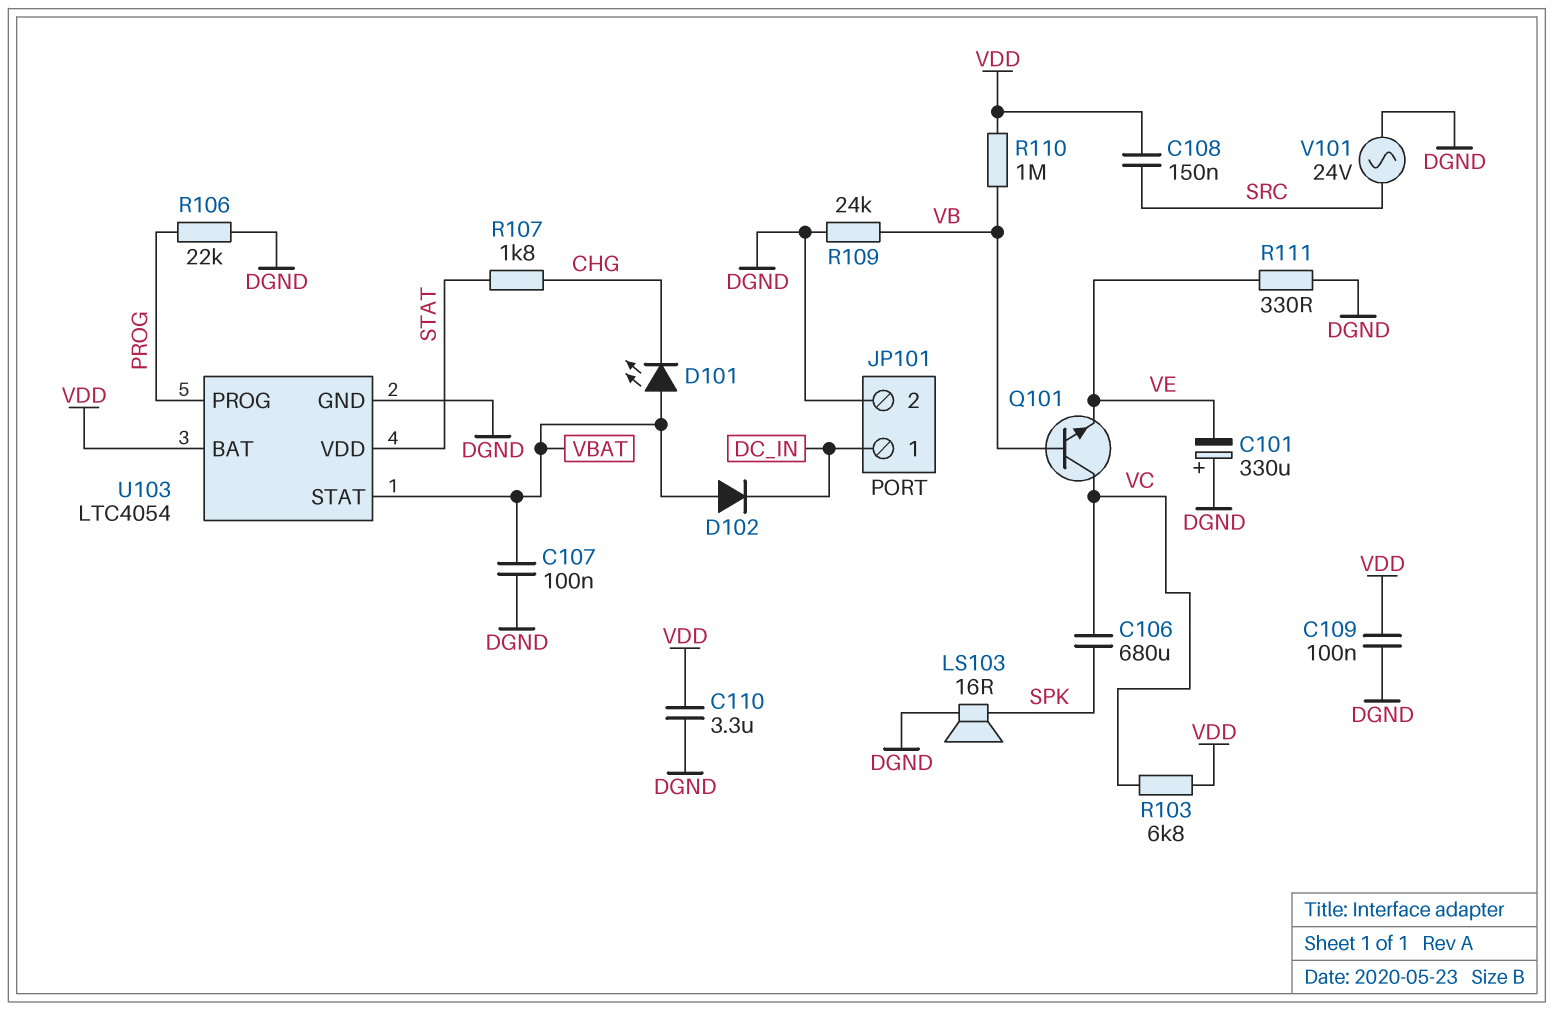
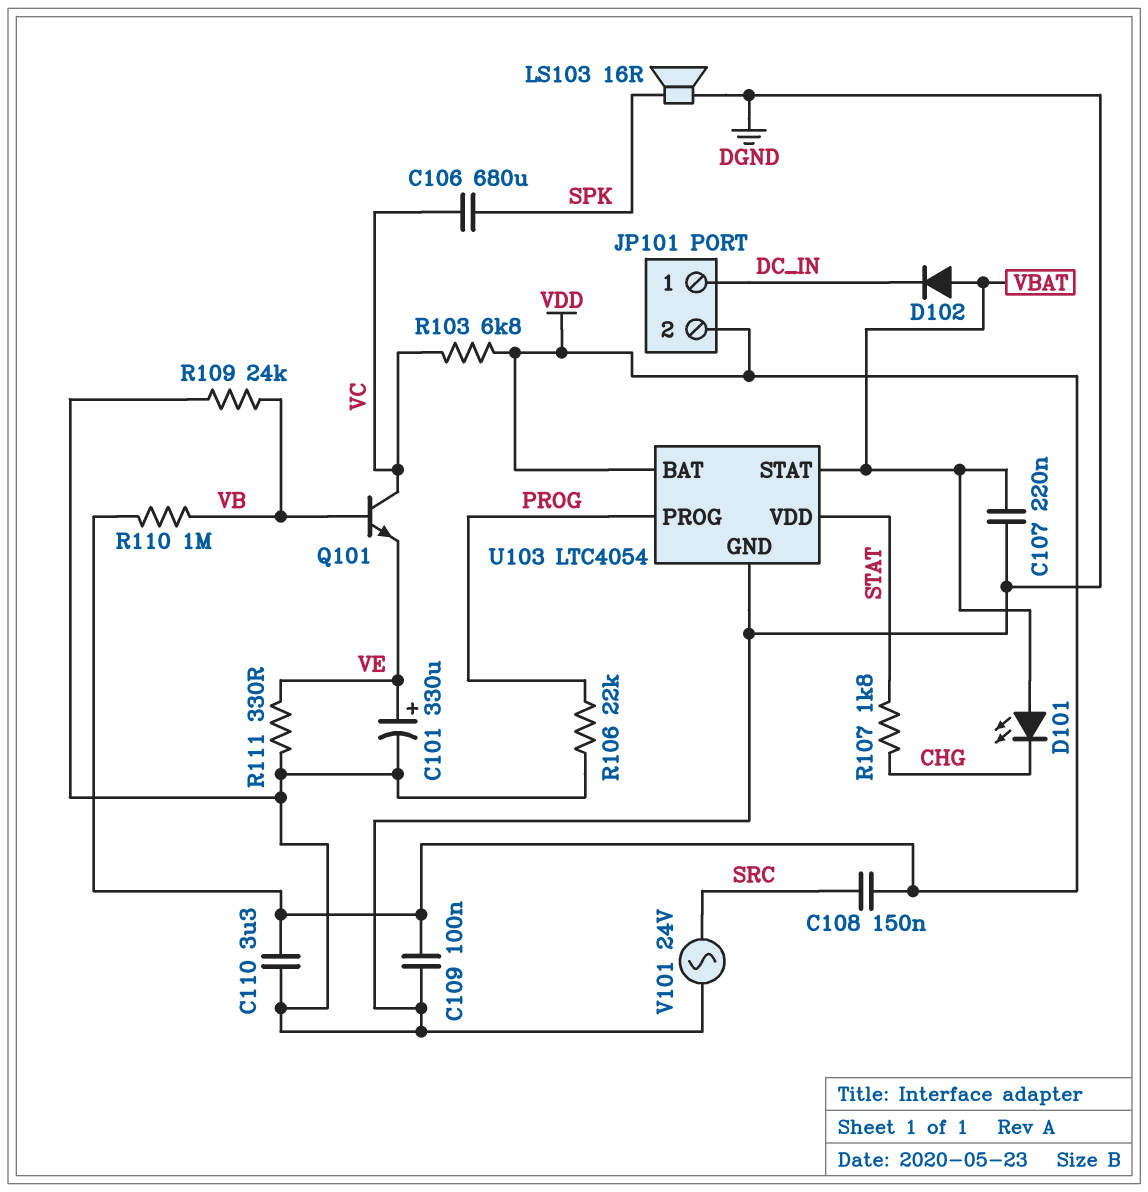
C101: 330uF (plus DGND, minus VE) -> 330uF (plus VE, minus DGND)
C107: 100nF (DGND, VBAT) -> 220nF (DGND, VBAT)
JP101 pin 2: DGND -> VDD

